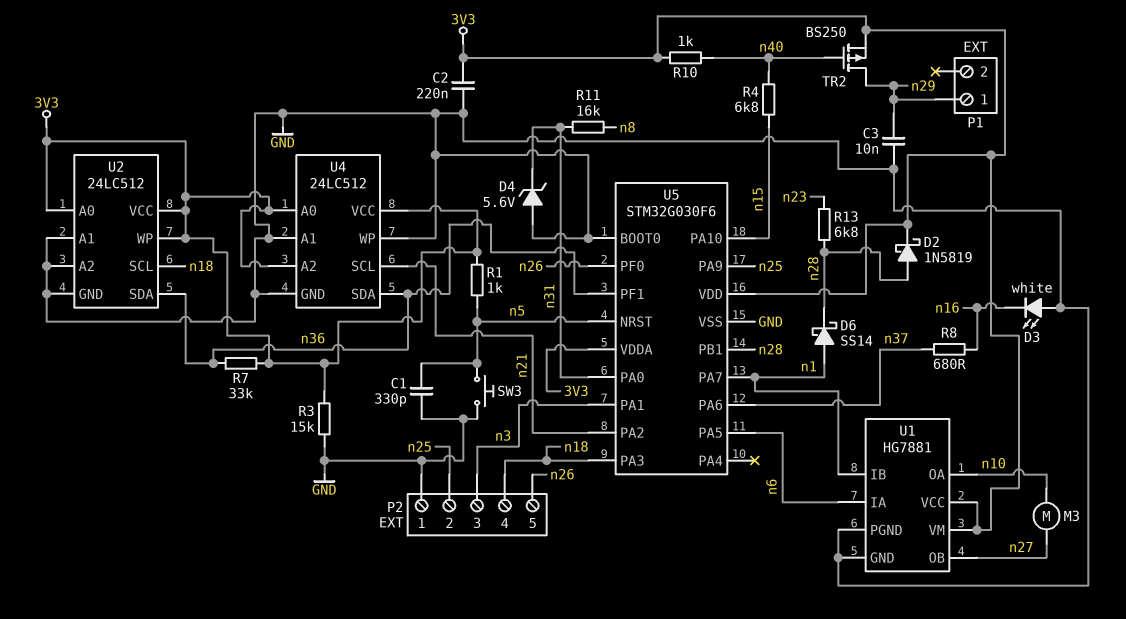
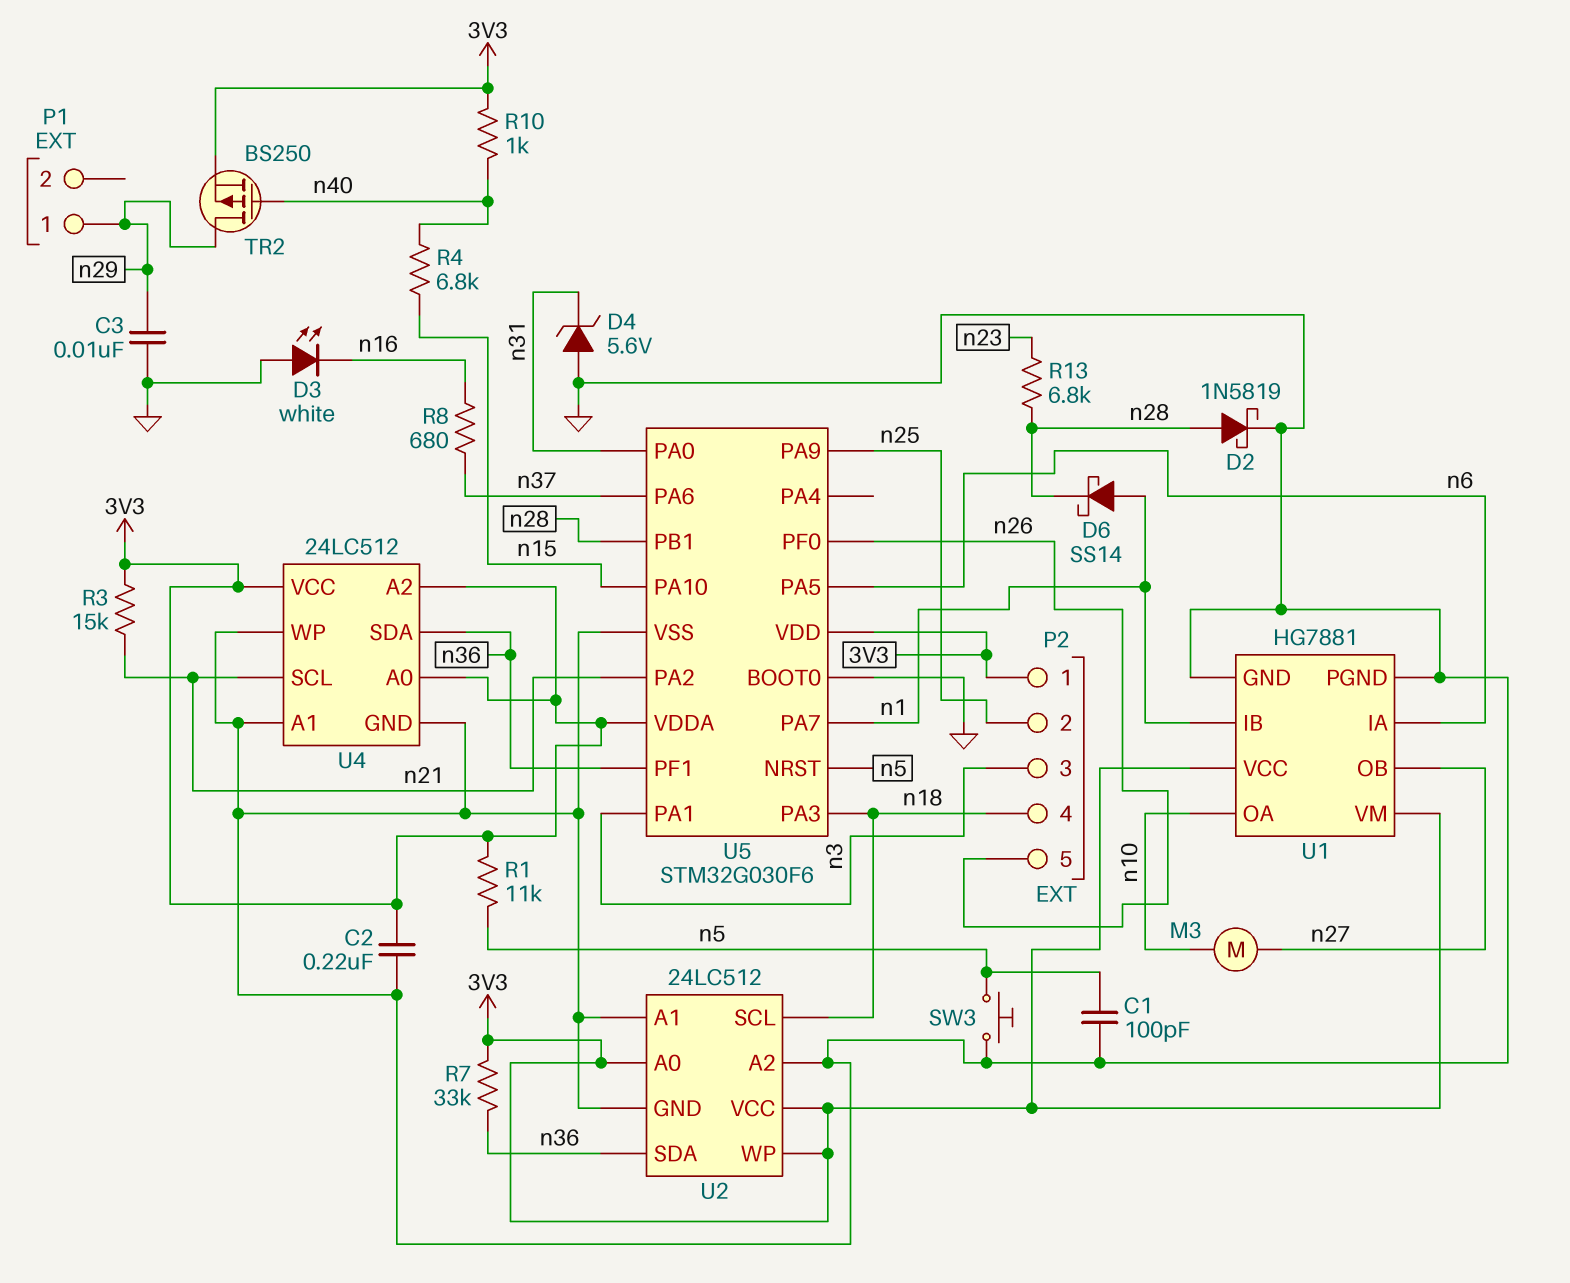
C1: 330pF (GND, n5) -> 100pF (GND, n5)
D2: schottky 1N5819 (A n28, K 3V3) -> schottky 1N5819 (A n28, K GND)
P2 pin 1: GND -> 3V3
R1: 1k (3V3, n5) -> 11k (3V3, n5)
R3: 15k (3V3, GND) -> 15k (3V3, n21)
R11: 16k (n8, n31) -> none

